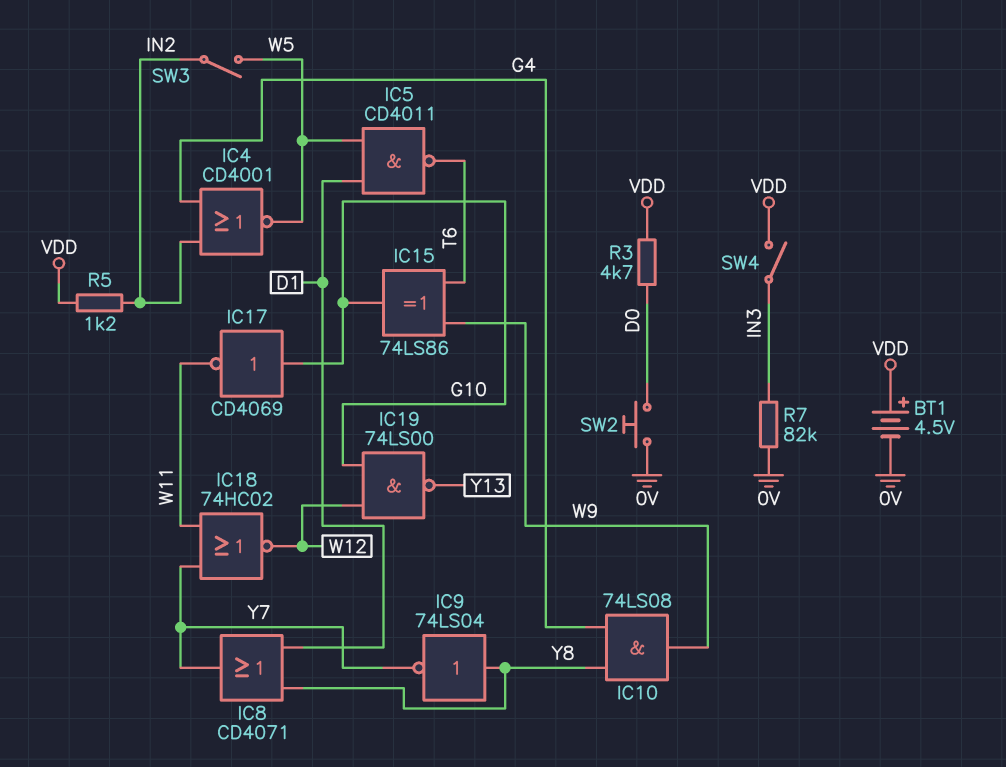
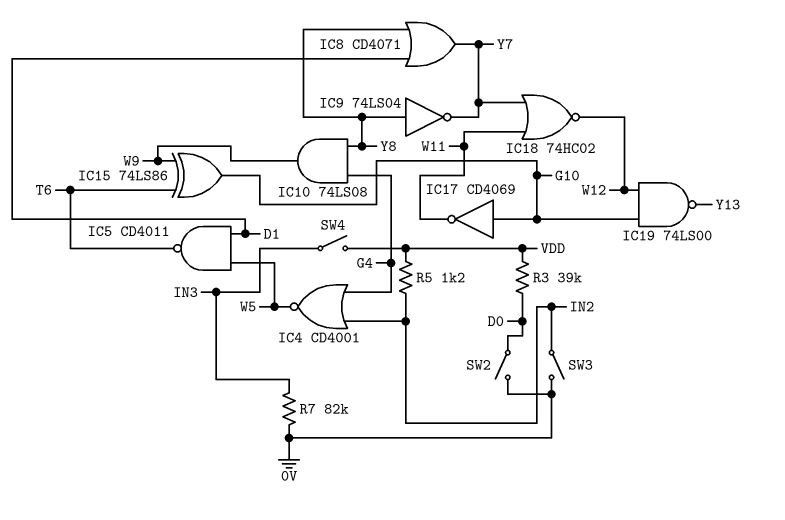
BT1: 4.5V (plus VDD, minus 0V) -> none
R3: 4.7k (D0, VDD) -> 39k (D0, VDD)
SW2: button (0V, D0) -> switch (0V, D0)
SW3: switch (IN2, W5) -> switch (0V, IN2)

